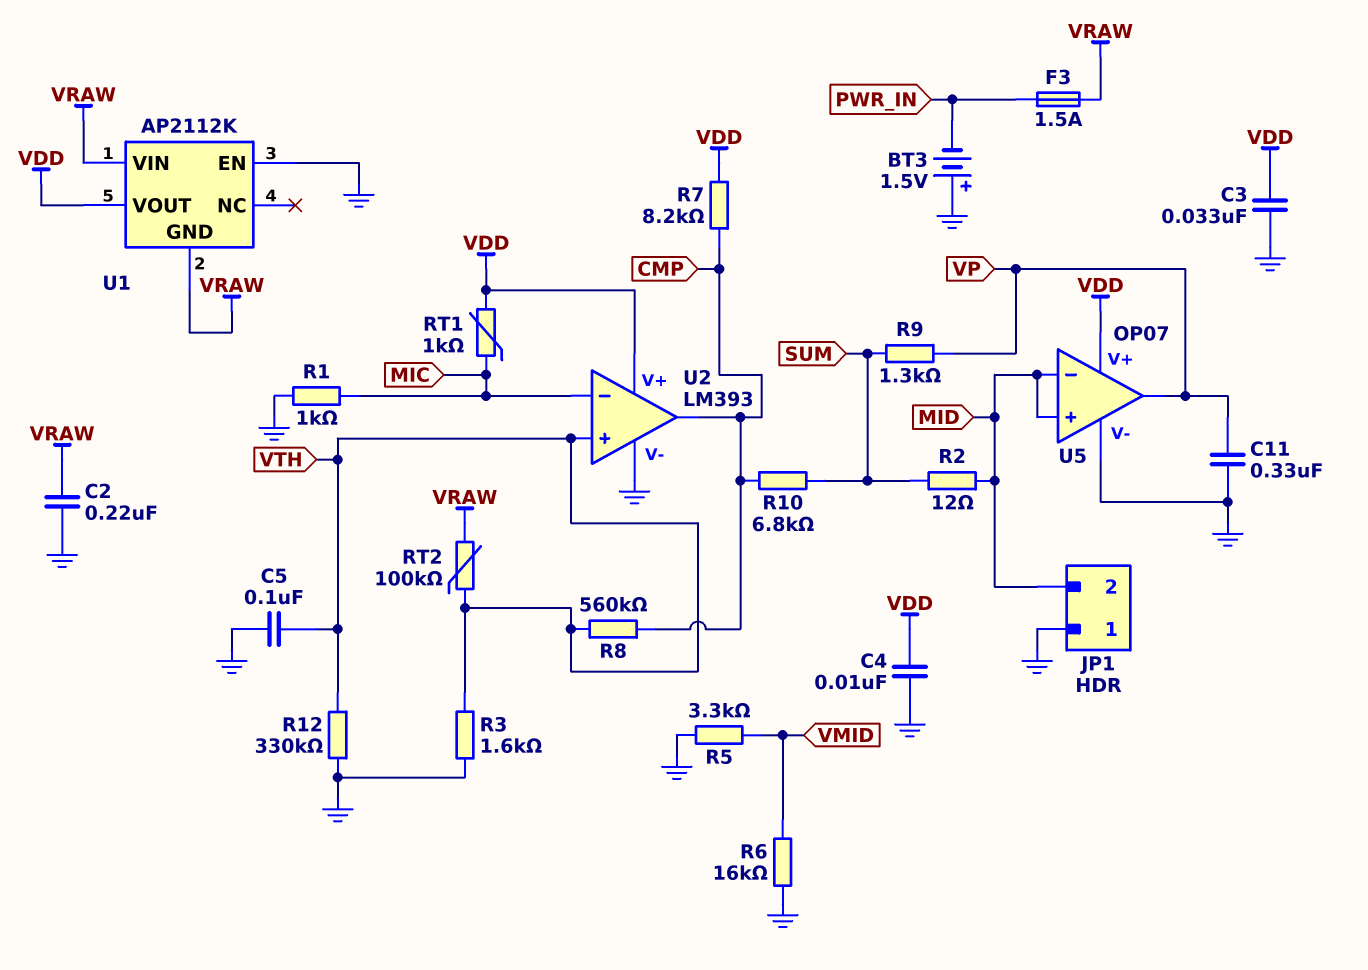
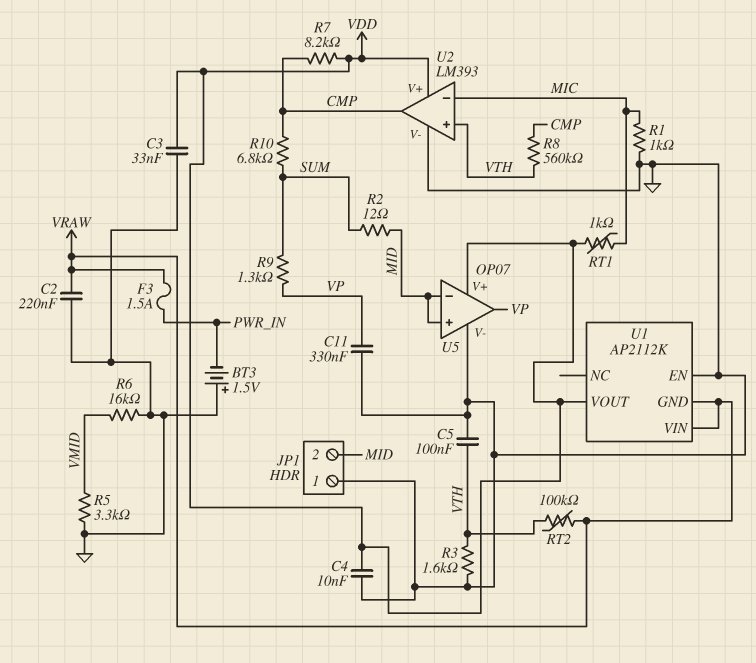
R12: 330k (GND, VTH) -> none

